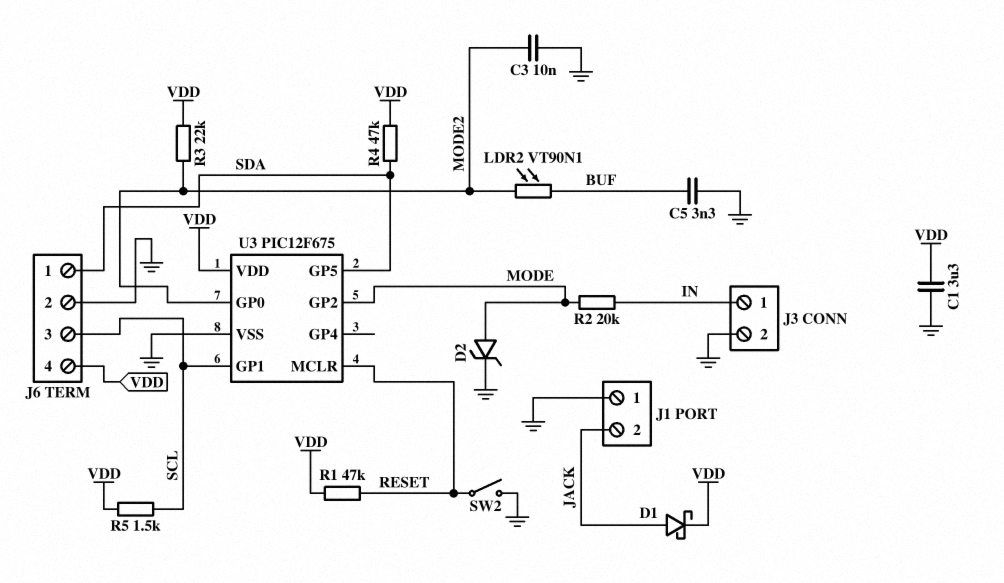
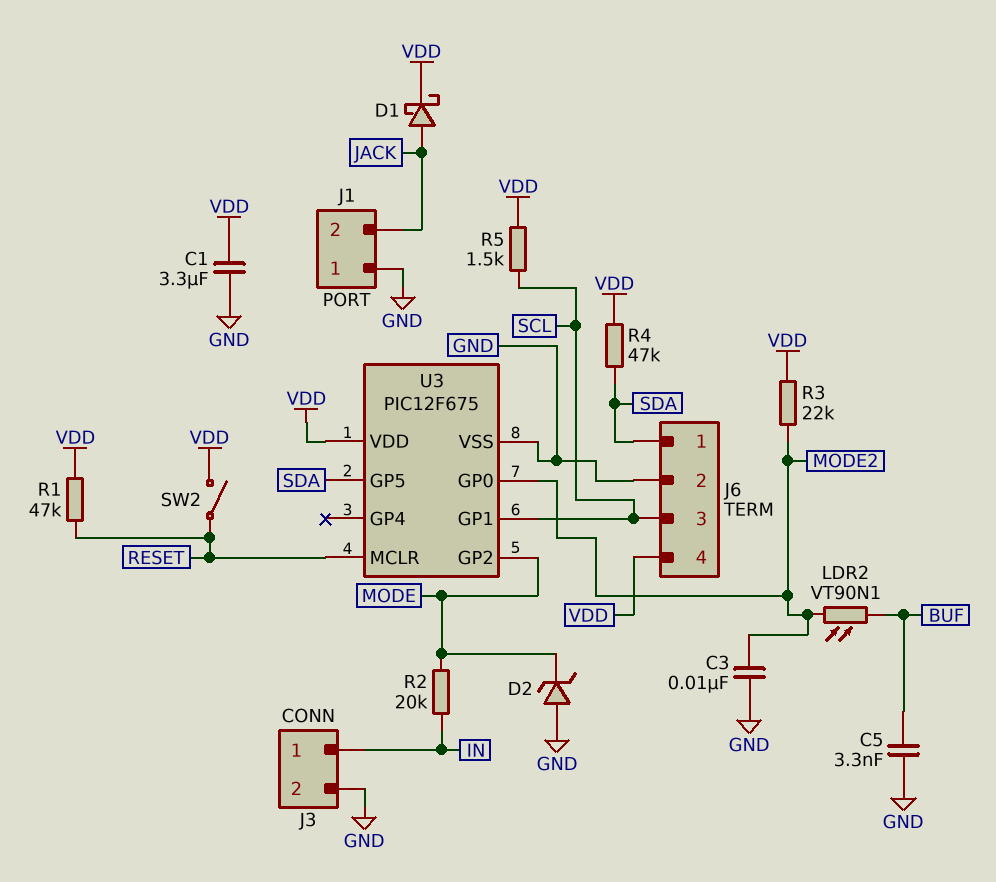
D2: zener (A MODE, K GND) -> zener (A GND, K MODE)
SW2: switch (GND, RESET) -> switch (RESET, VDD)

